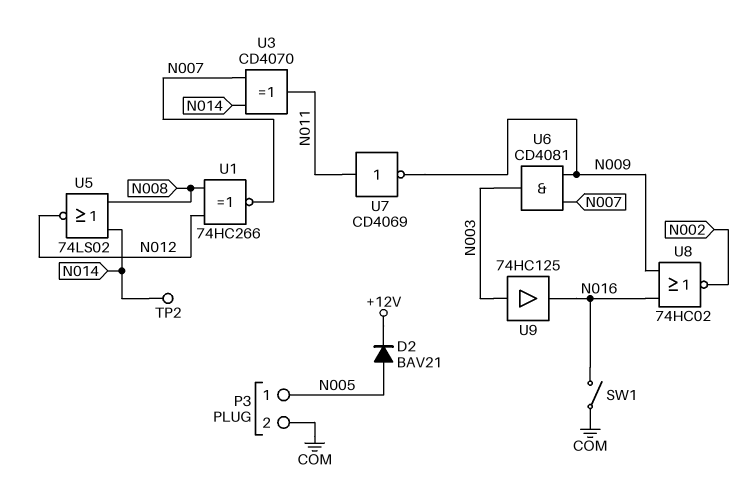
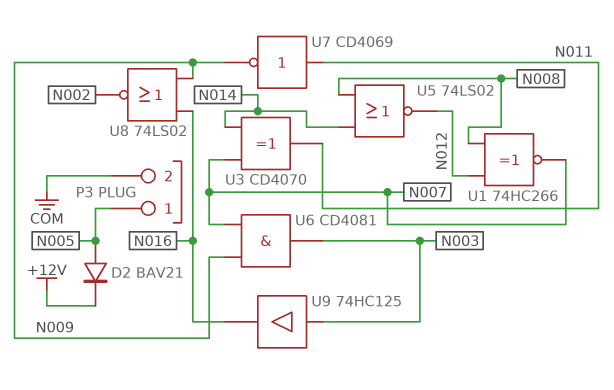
SW1: switch (COM, N016) -> none
TP2: test point (N014) -> none
U8: NOR 74HC02 (in N009, in N016, out N002) -> NOR 74LS02 (in N009, in N016, out N002)

